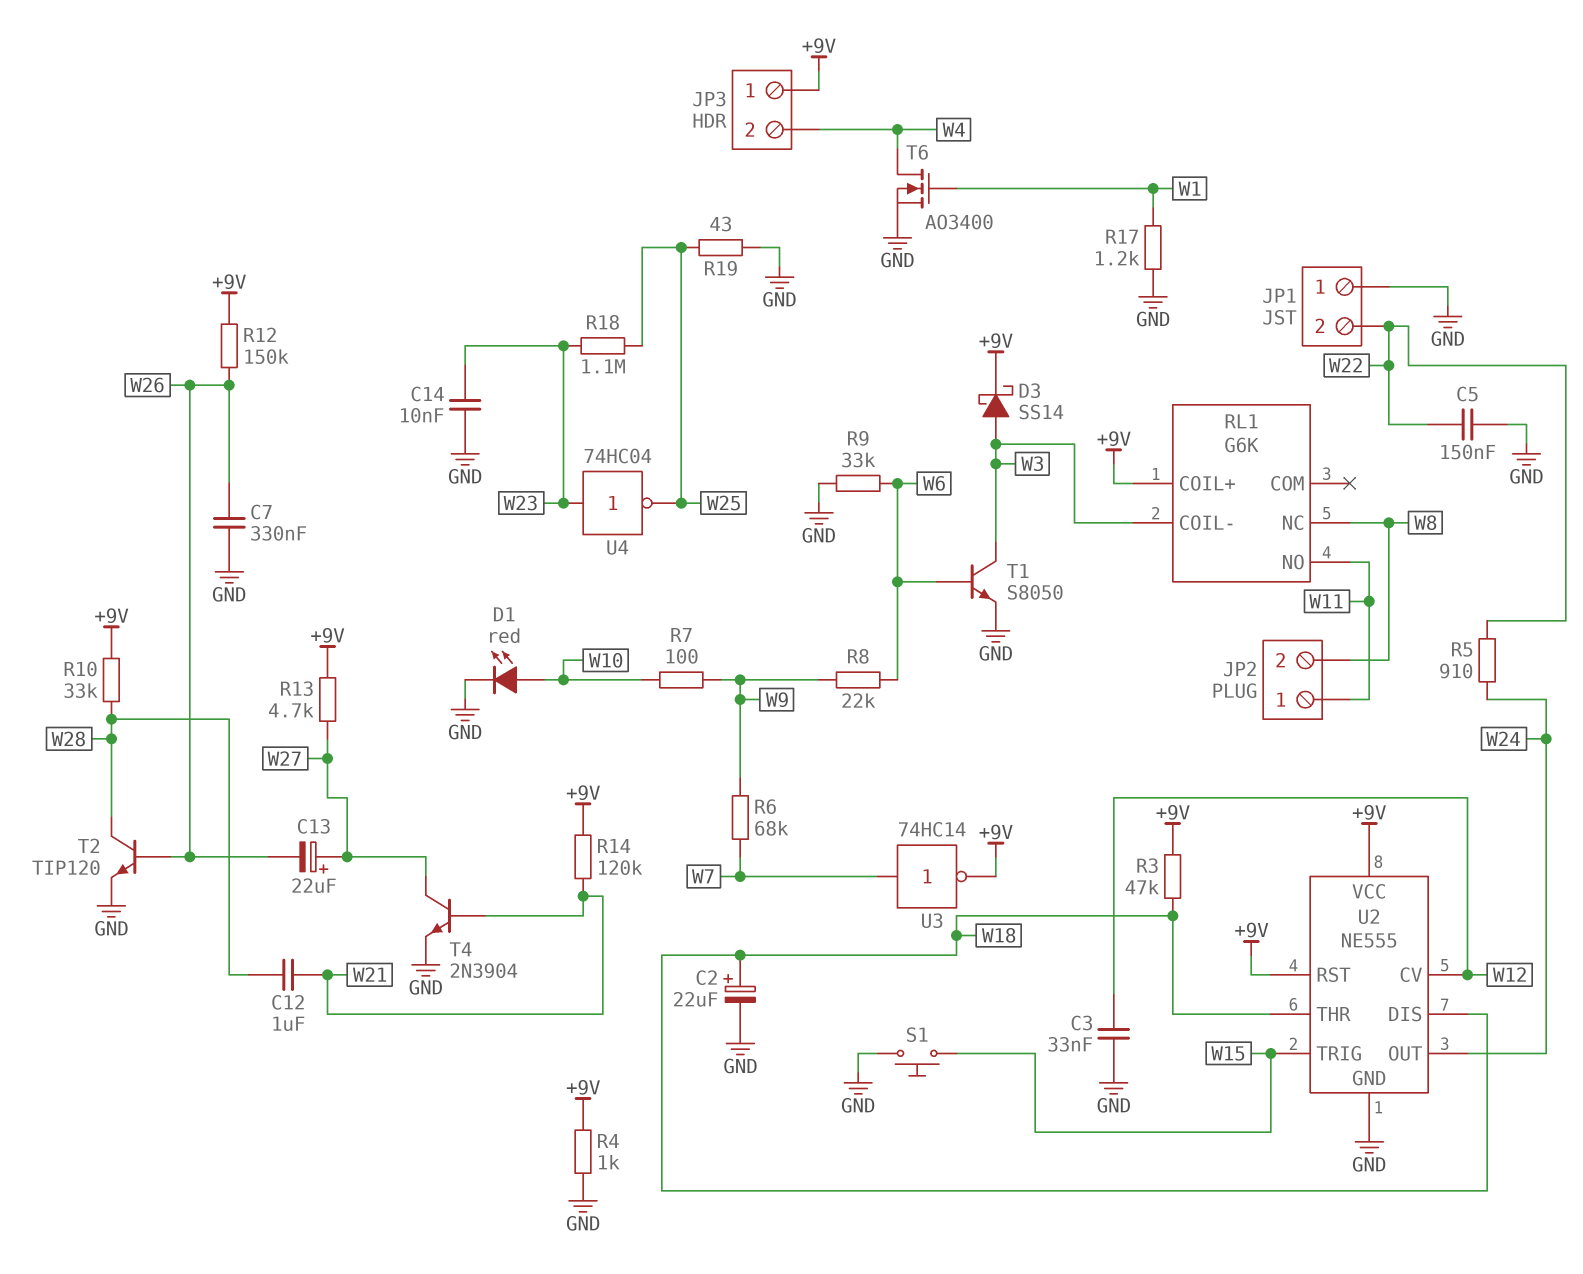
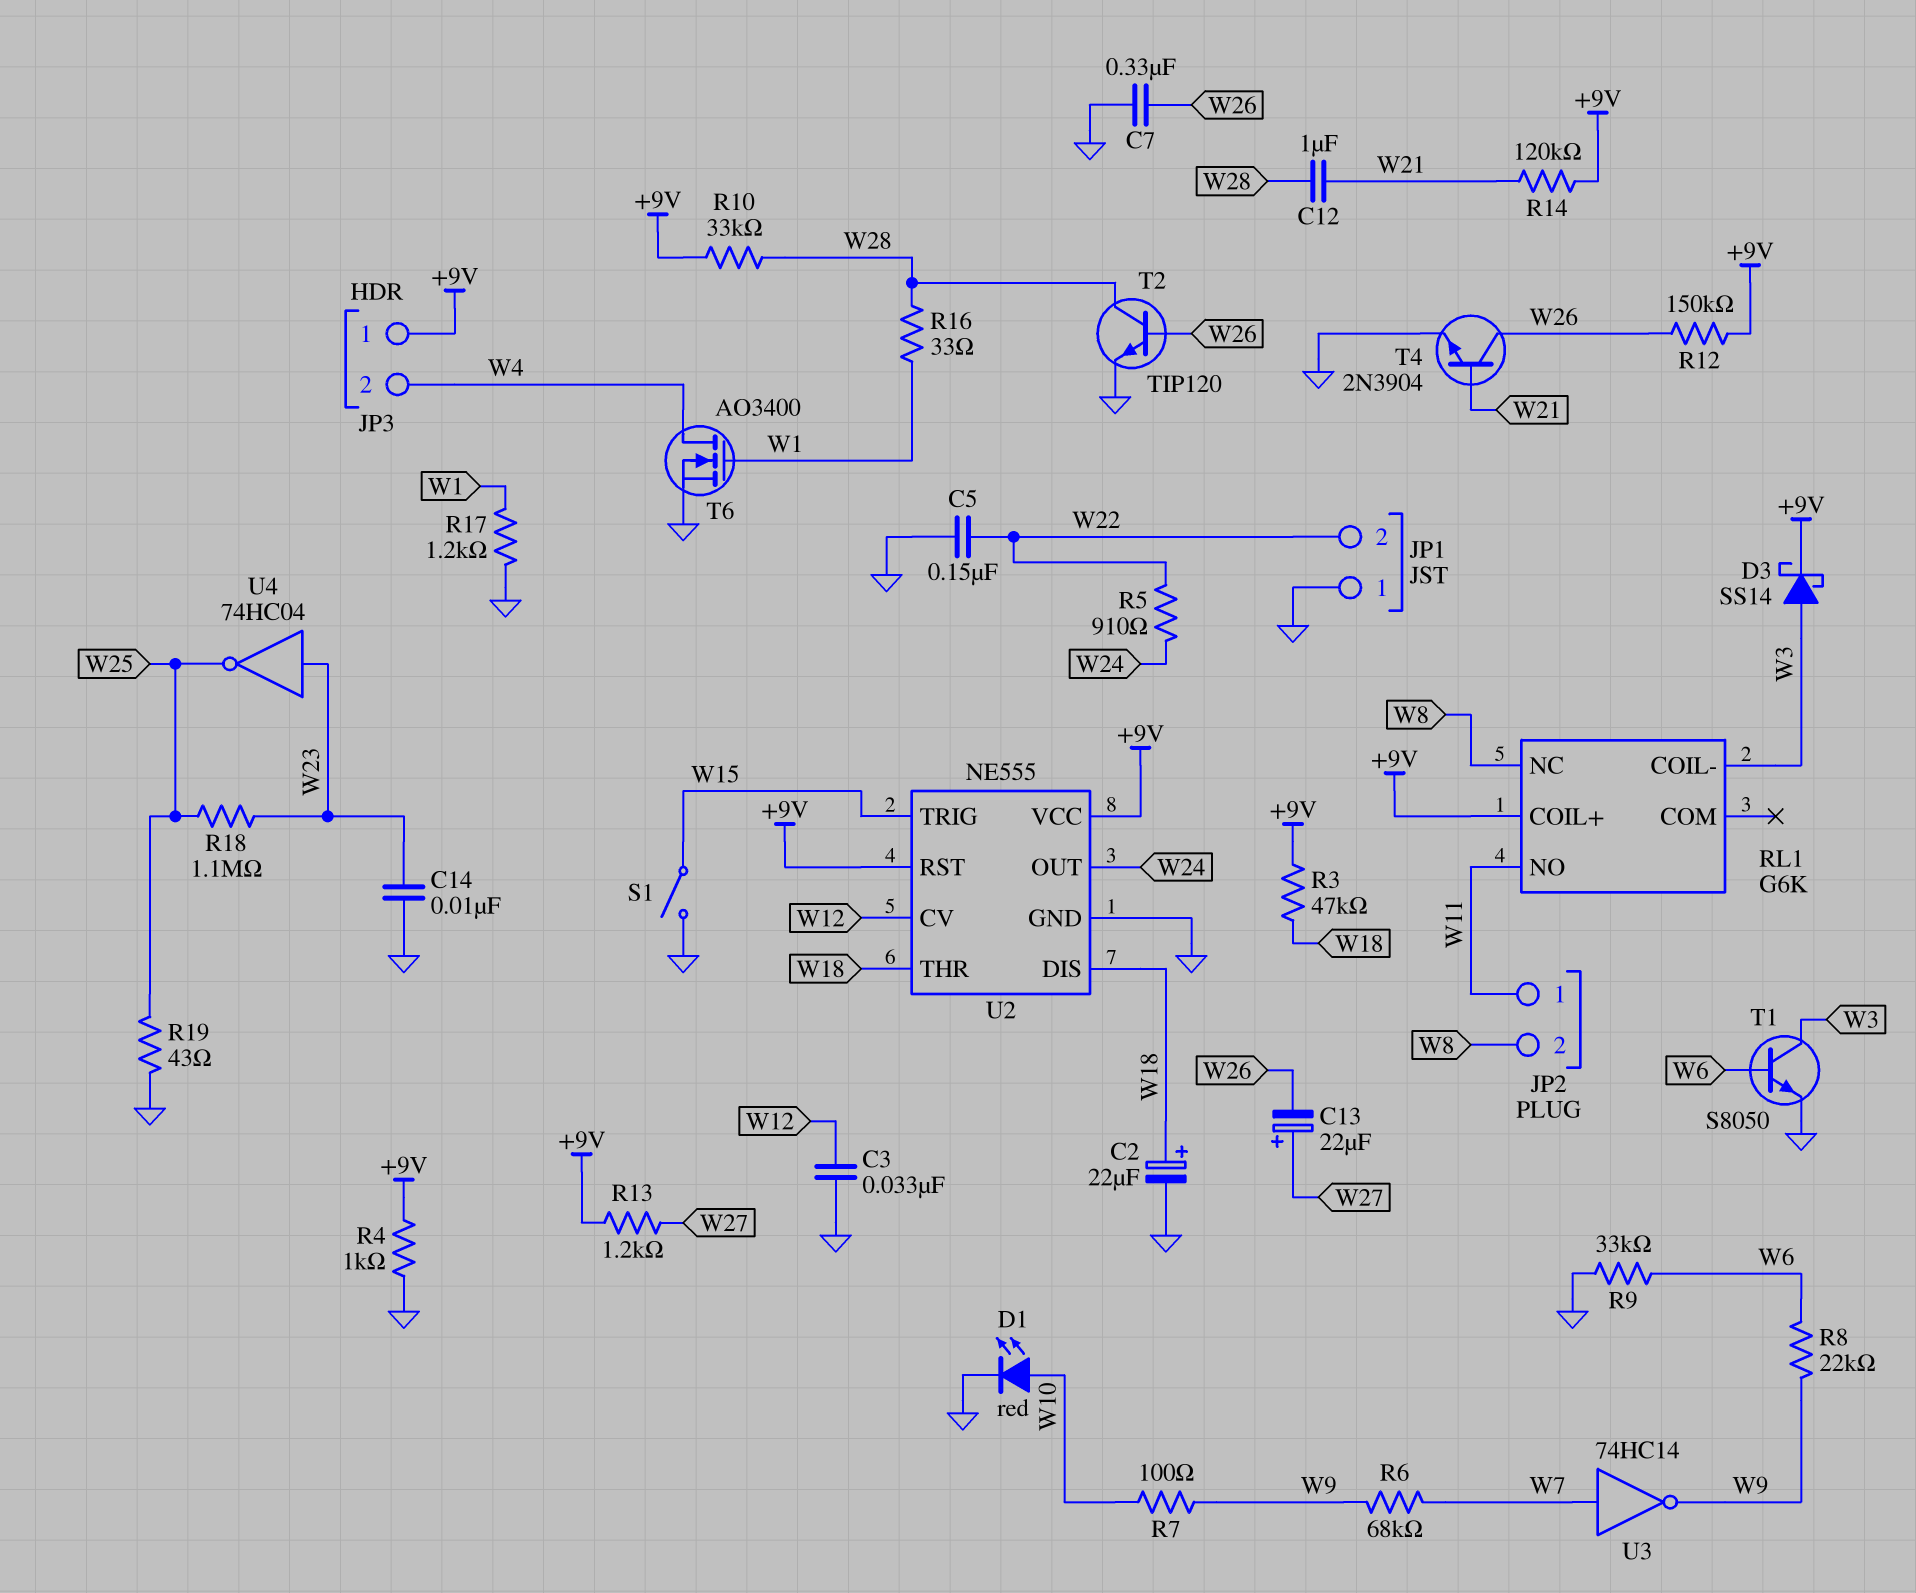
R13: 4.7k (+9V, W27) -> 1.2k (+9V, W27)
R16: none -> 33 (W1, W28)
S1: button (GND, W15) -> switch (GND, W15)
T4: NPN 2N3904 (B W21, C W27, E GND) -> NPN 2N3904 (B W21, C W26, E GND)
U3: NOT 74HC14 (in W7, out +9V) -> NOT 74HC14 (in W7, out W9)

